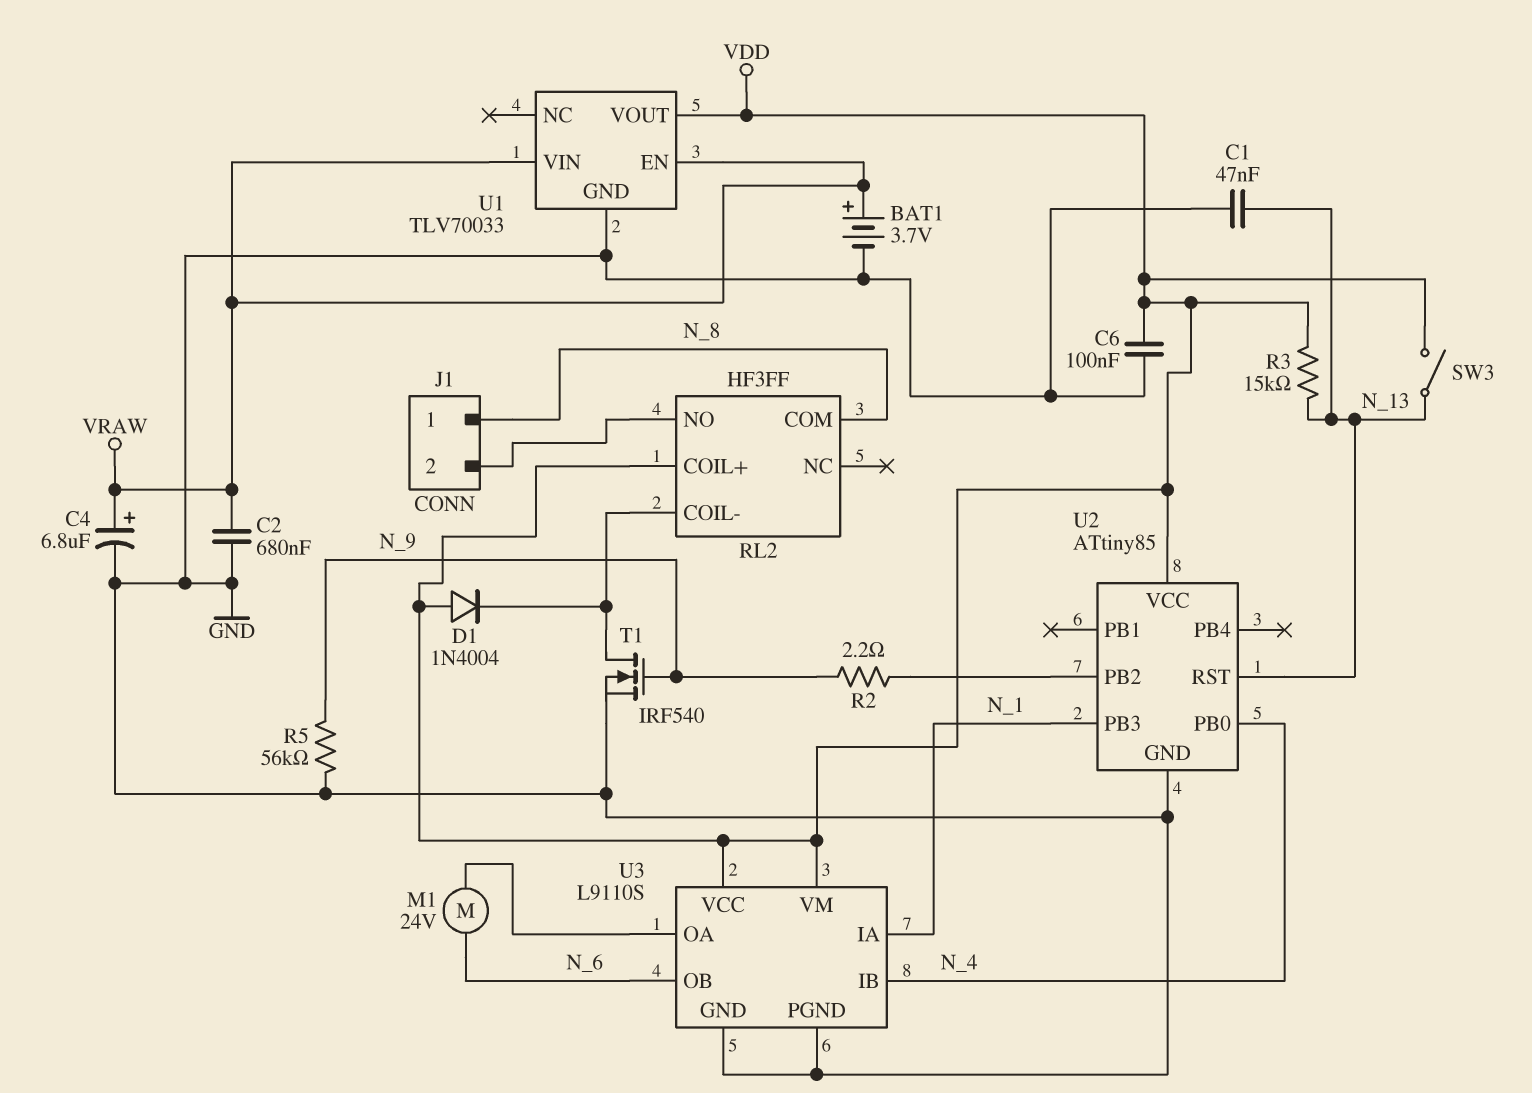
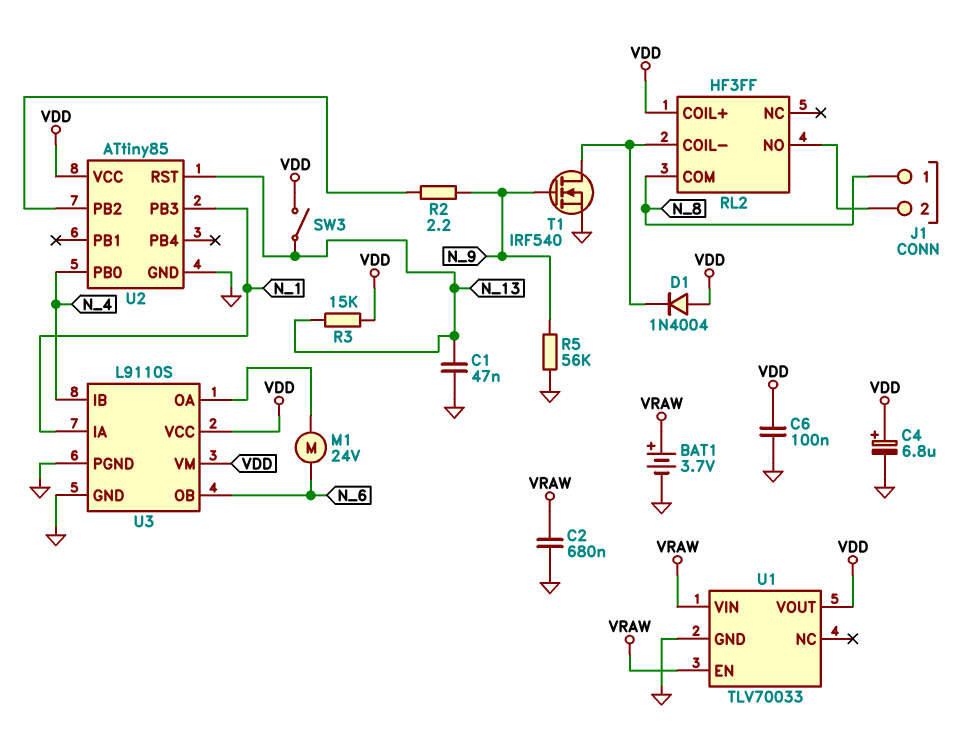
C4: 6.8uF (plus VRAW, minus GND) -> 6.8uF (plus VDD, minus GND)

